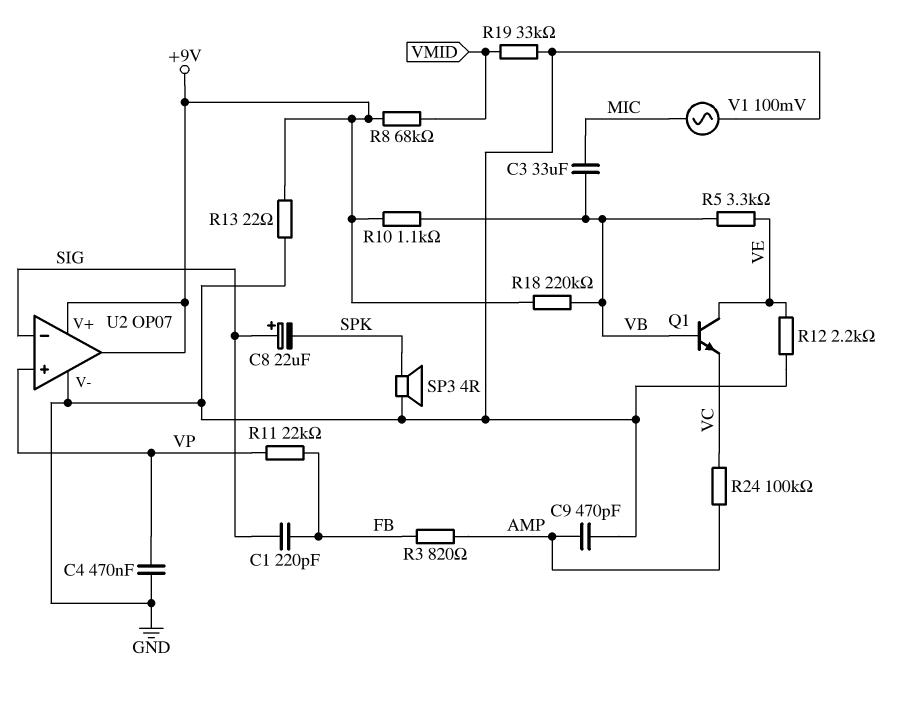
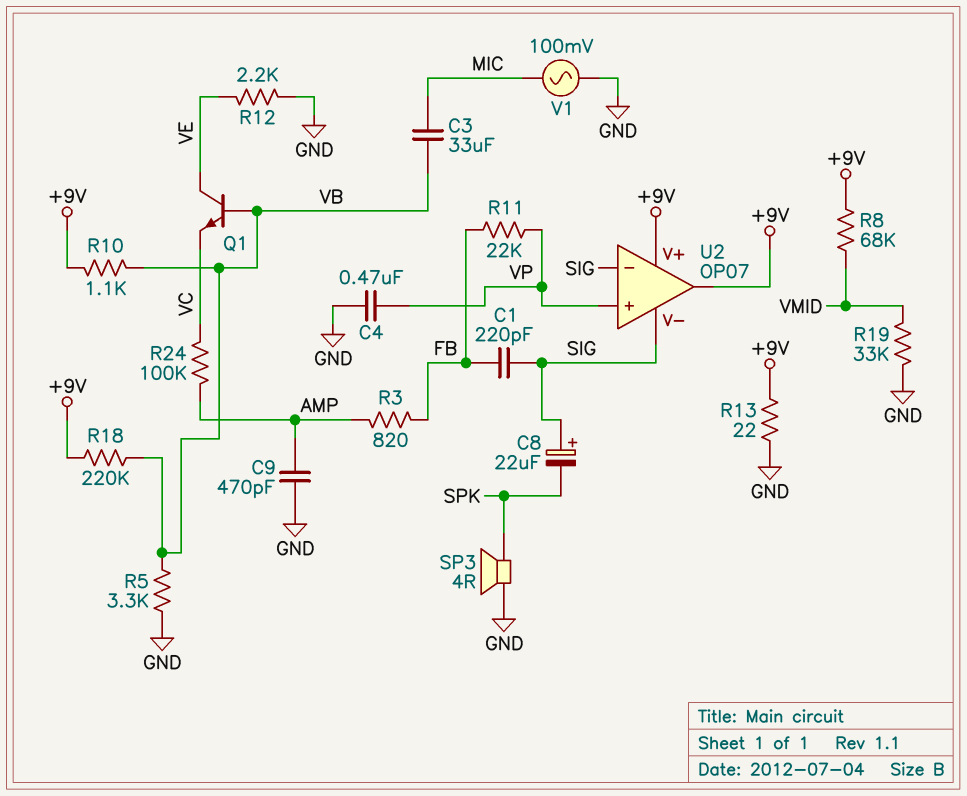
R5: 3.3k (VB, VE) -> 3.3k (GND, VB)
U2 pin V-: GND -> SIG

